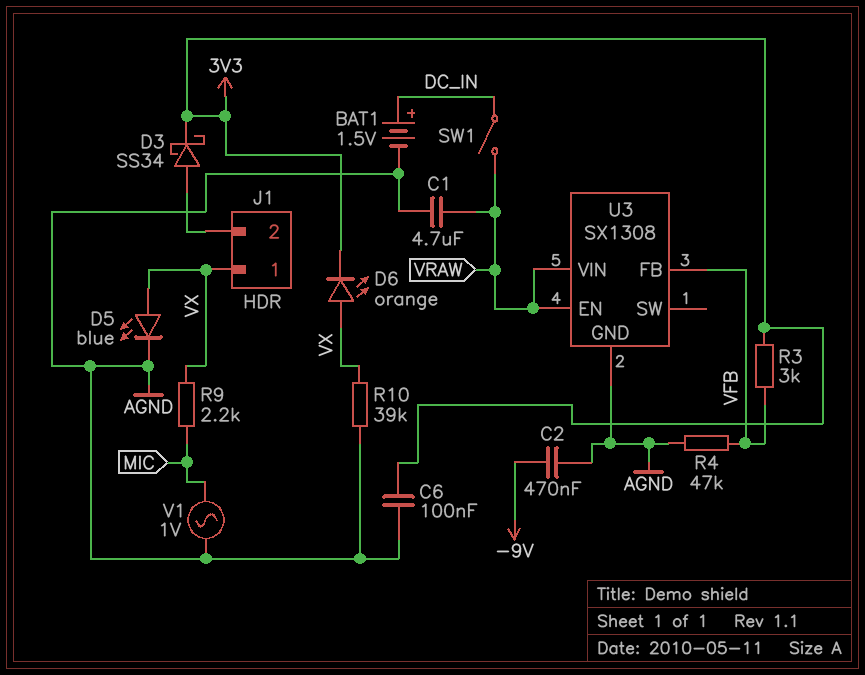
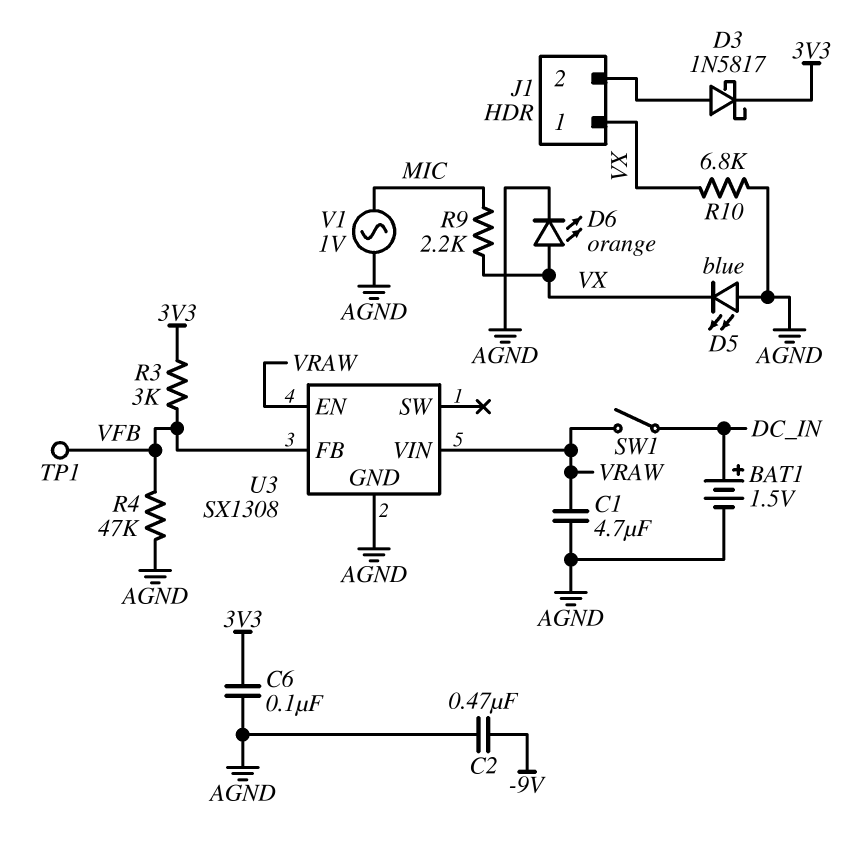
D3: schottky SS34 (A J1/2, K 3V3) -> schottky 1N5817 (A J1/2, K 3V3)
D5: LED blue (A VX, K AGND) -> LED blue (A AGND, K VX)
D6: LED orange (A VX, K 3V3) -> LED orange (A VX, K AGND)
R10: 39k (AGND, VX) -> 6.8k (AGND, VX)
TP1: none -> test point (VFB)

